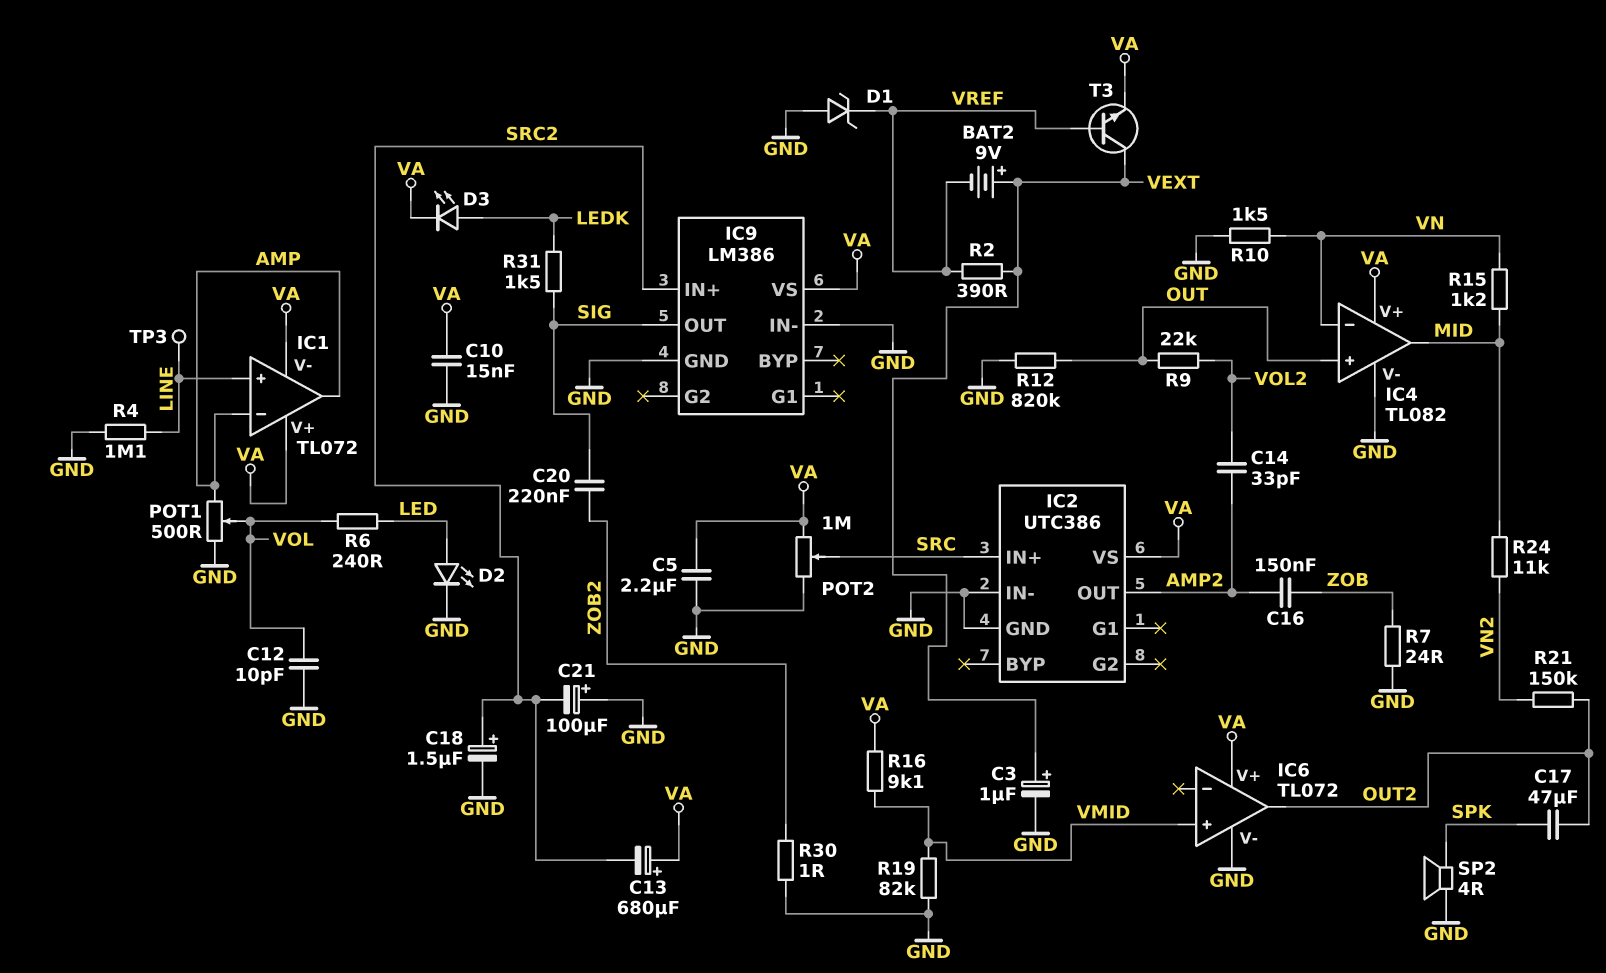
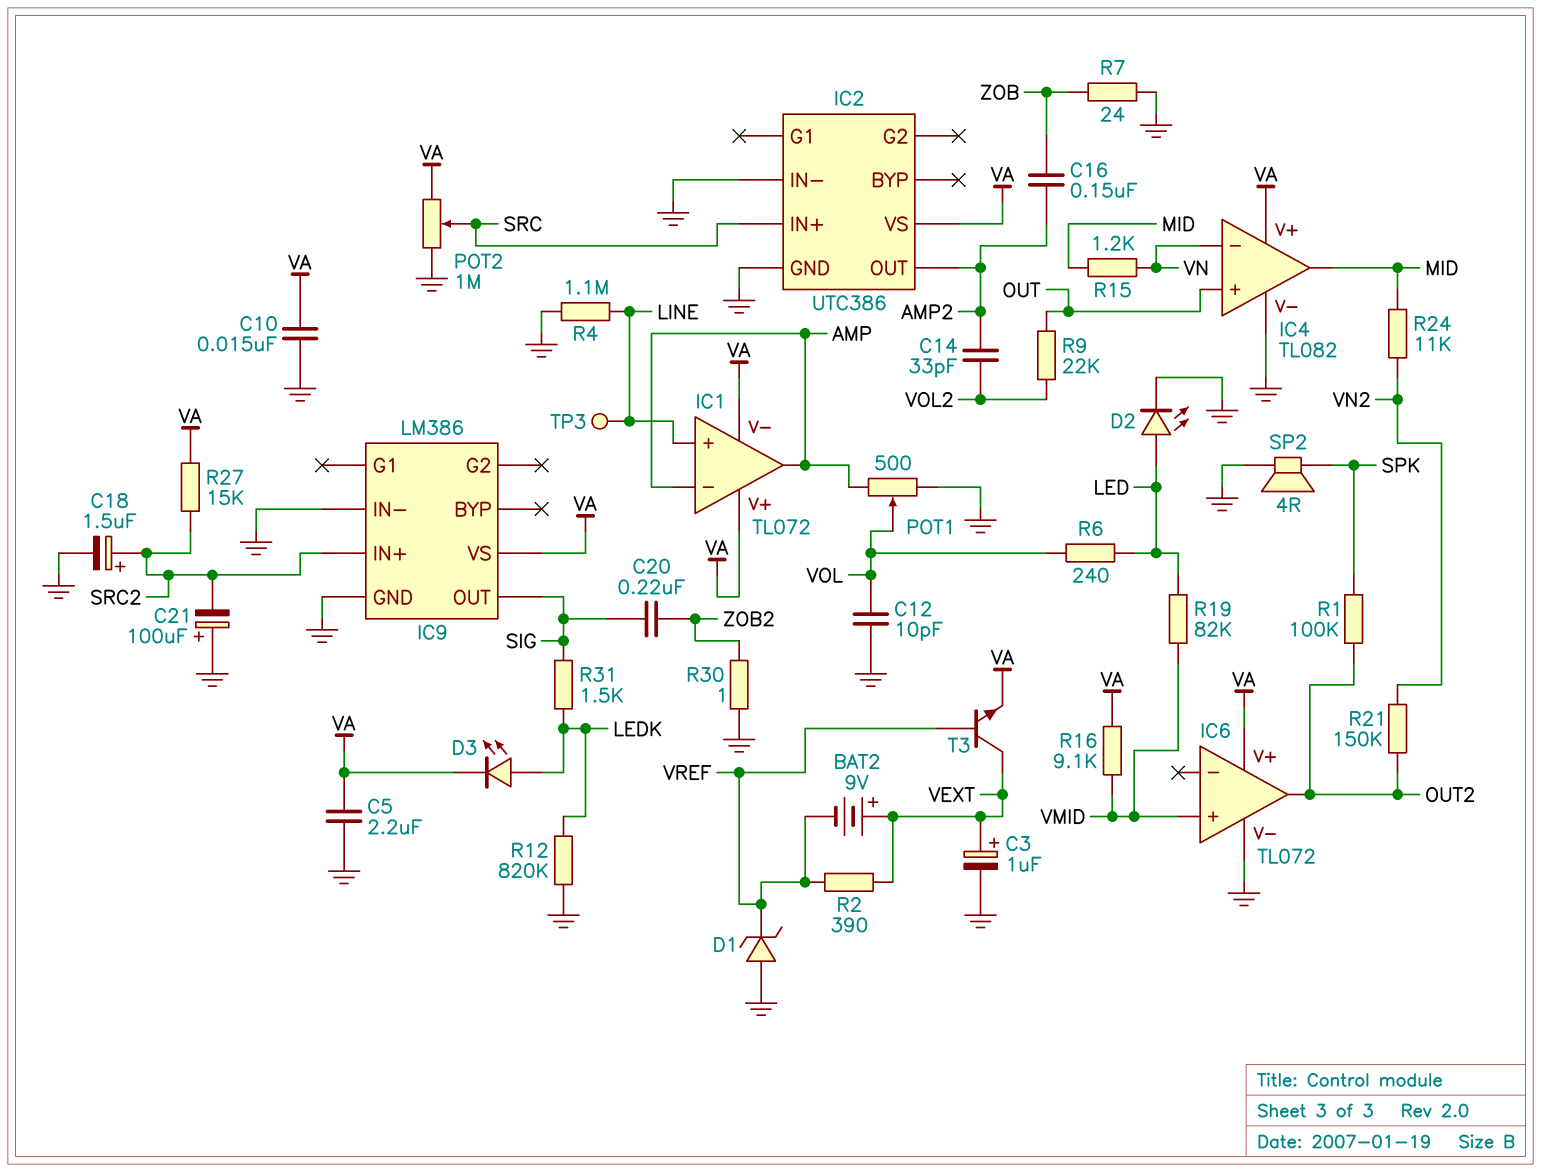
C13: 680uF (plus VA, minus SRC2) -> none
C17: 47uF (OUT2, SPK) -> none
R1: none -> 100k (OUT2, SPK)
R10: 1.5k (GND, VN) -> none
R12: 820k (GND, OUT) -> 820k (GND, LEDK)
R19: 82k (GND, VMID) -> 82k (LED, VMID)
R27: none -> 15k (SRC2, VA)

